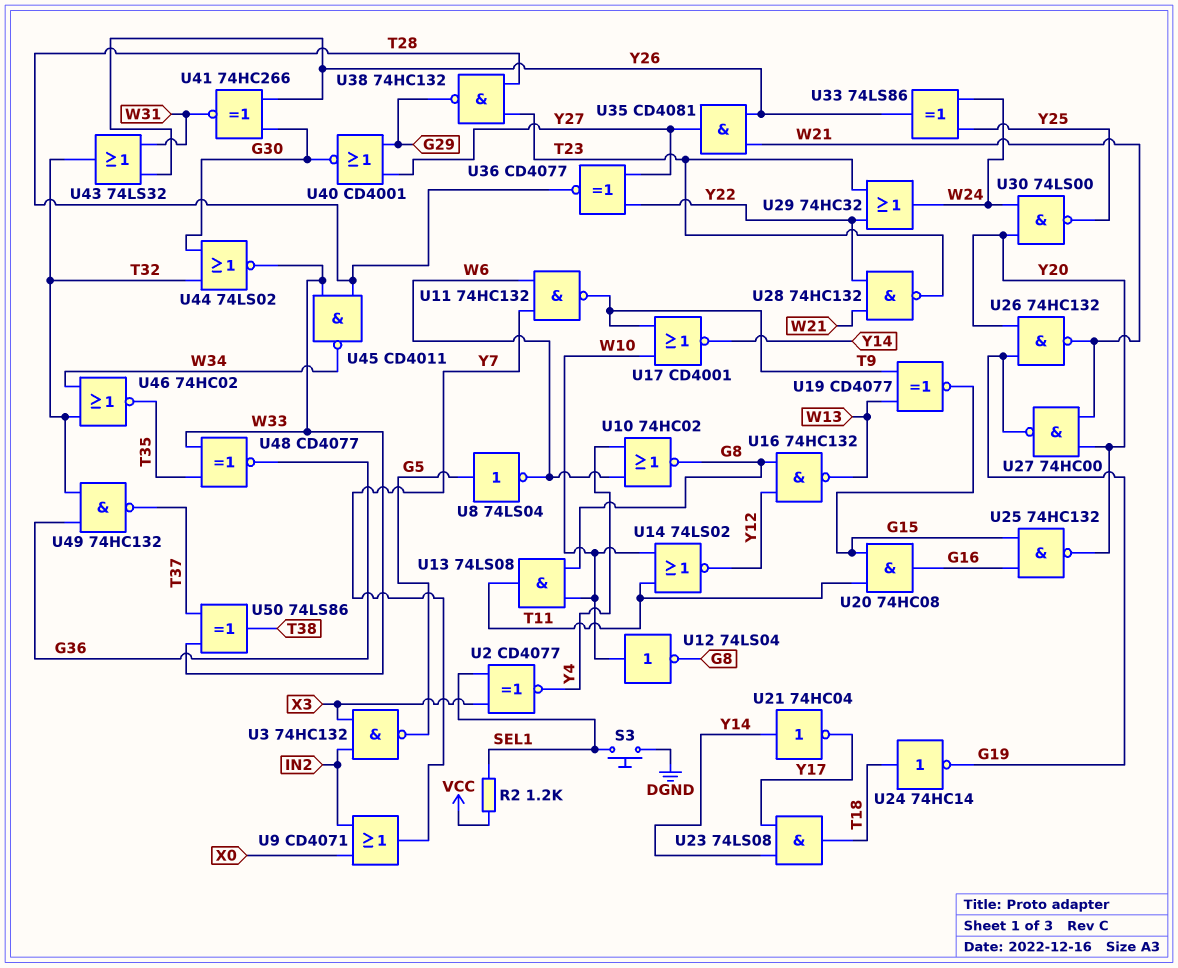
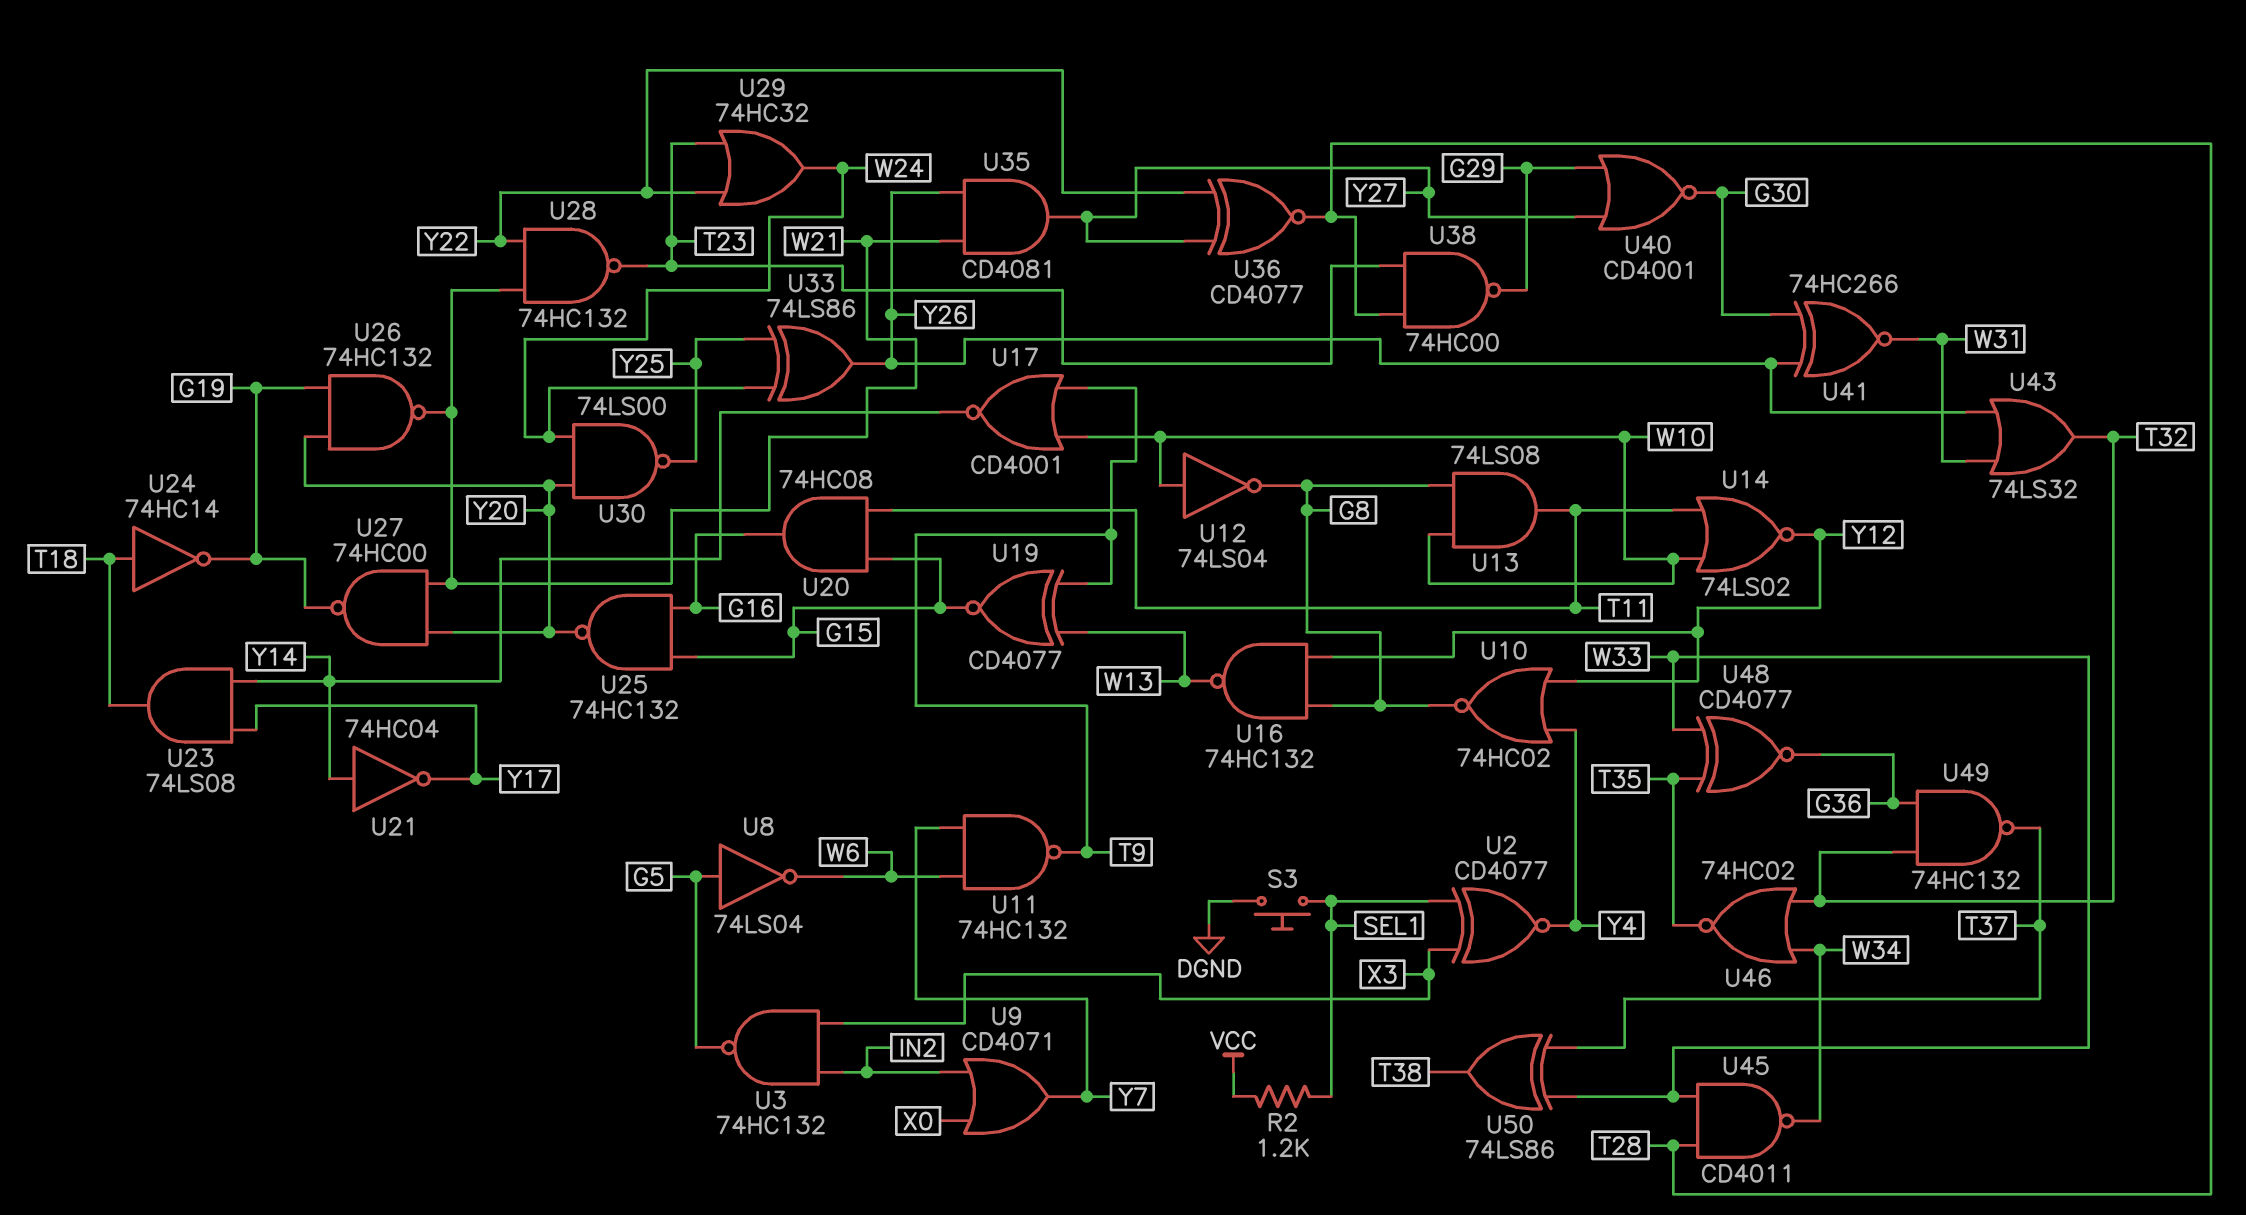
U10: NOR 74HC02 (in W6, in Y4, out G8) -> NOR 74HC02 (in Y4, in Y12, out G8)
U38: NAND 74HC132 (in T23, in T28, out G29) -> NAND 74HC00 (in T23, in T28, out G29)
U44: NOR 74LS02 (in G30, in T32, out W33) -> none

